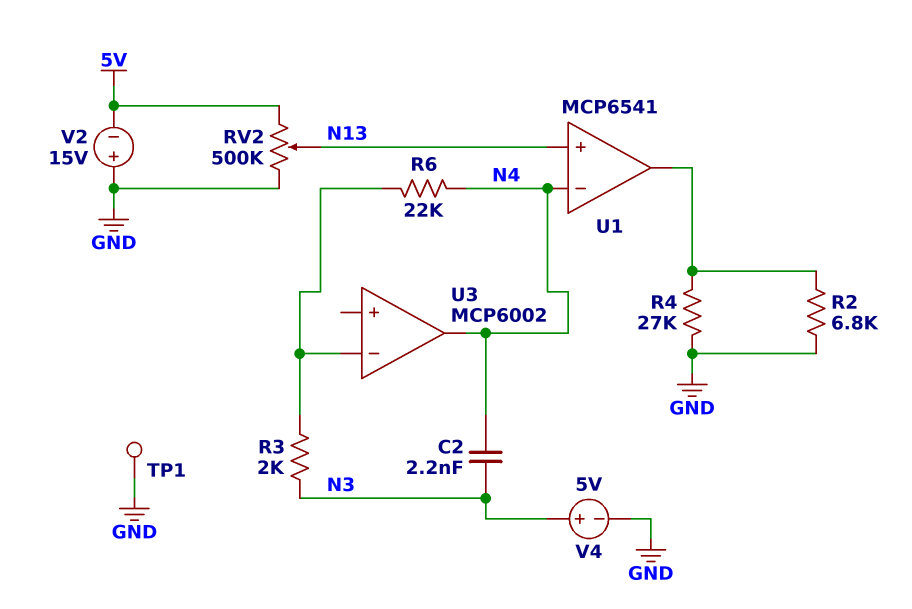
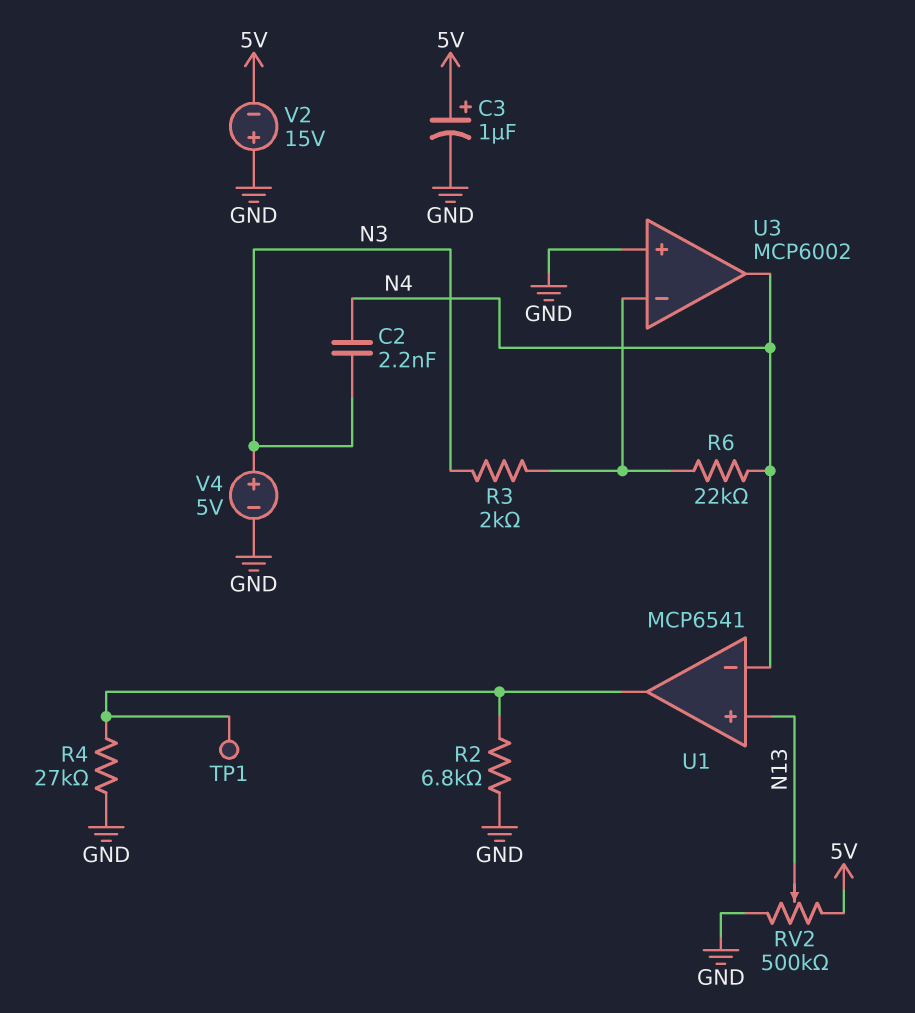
C3: none -> 1uF (plus 5V, minus GND)
TP1: test point (GND) -> test point (U1/out)
U3 pin in+: none -> GND

